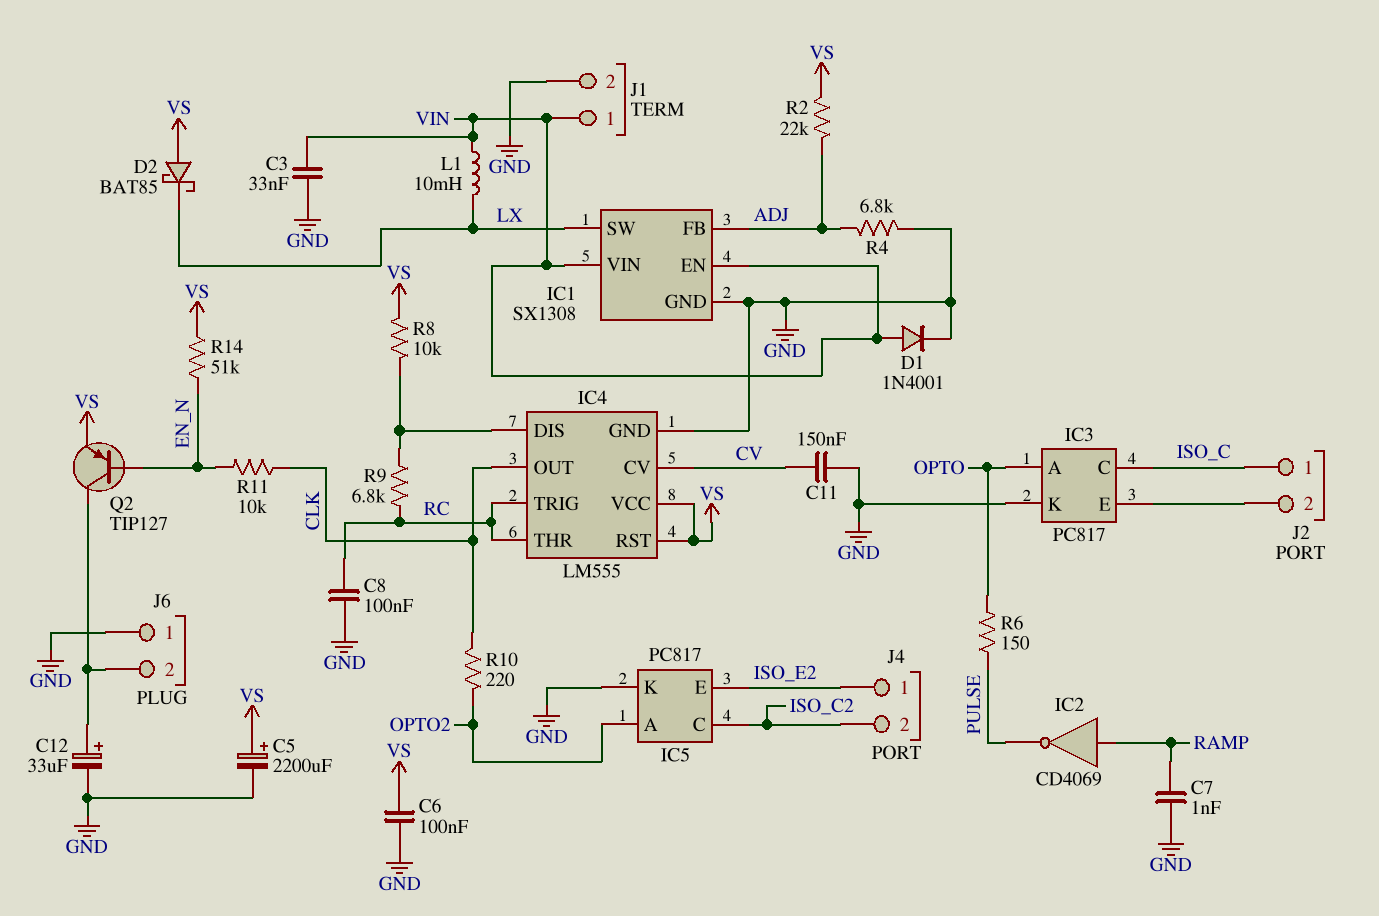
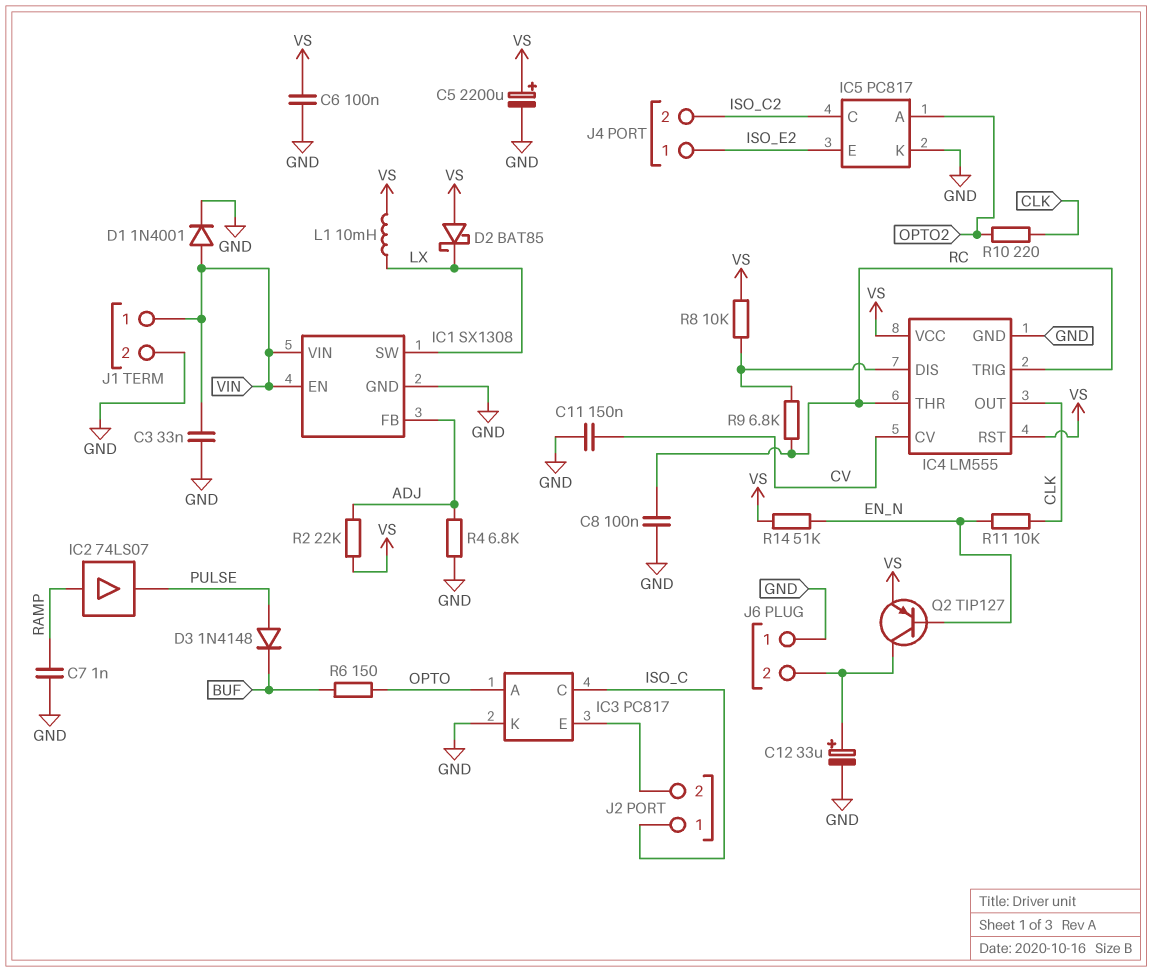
D3: none -> diode 1N4148 (A PULSE, K BUF)
IC2: NOT CD4069 (in RAMP, out PULSE) -> buffer 74LS07 (in RAMP, out PULSE)
L1: 10mH (LX, VIN) -> 10mH (LX, VS)
R6: 150 (OPTO, PULSE) -> 150 (BUF, OPTO)

